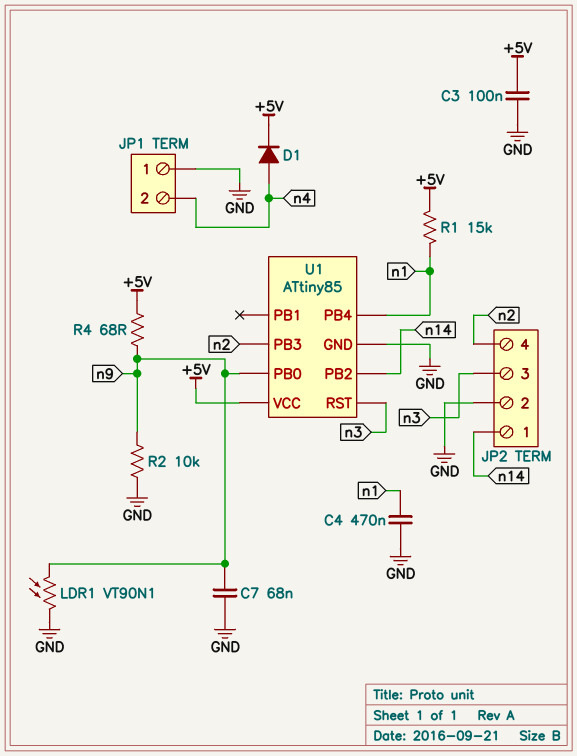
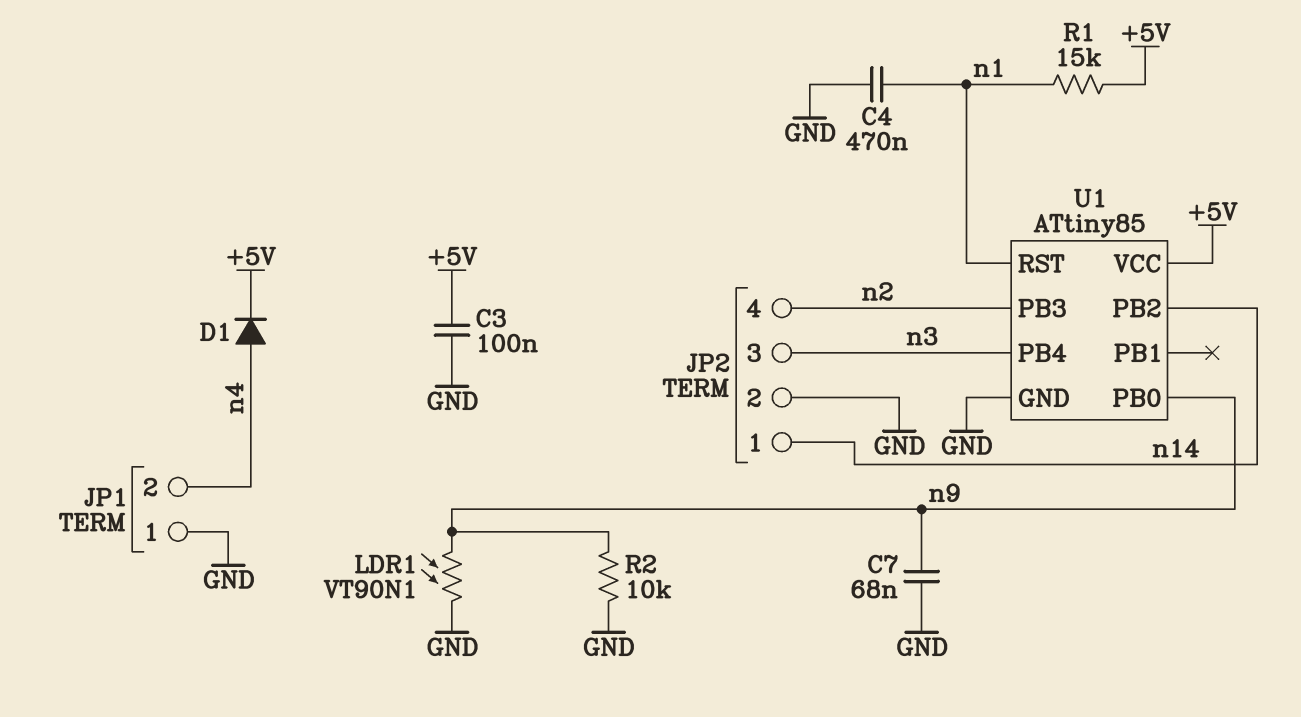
R4: 68 (+5V, n9) -> none
U1 pin PB4: n1 -> n3
U1 pin RST: n3 -> n1

